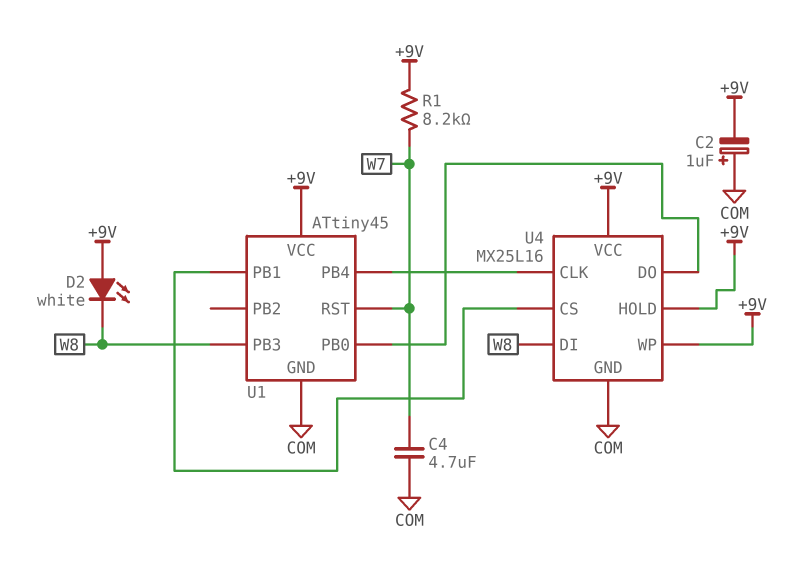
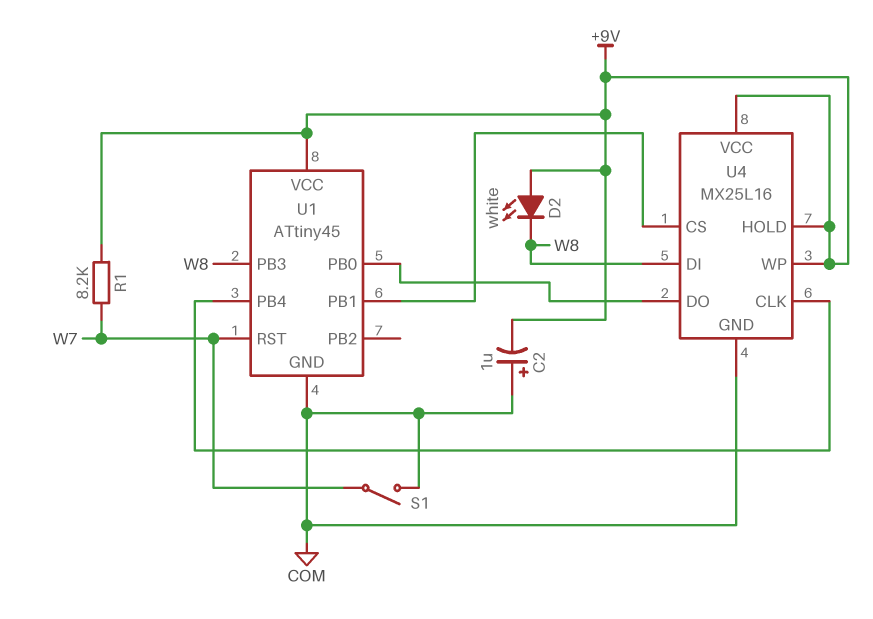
C4: 4.7uF (COM, W7) -> none
S1: none -> switch (COM, W7)

